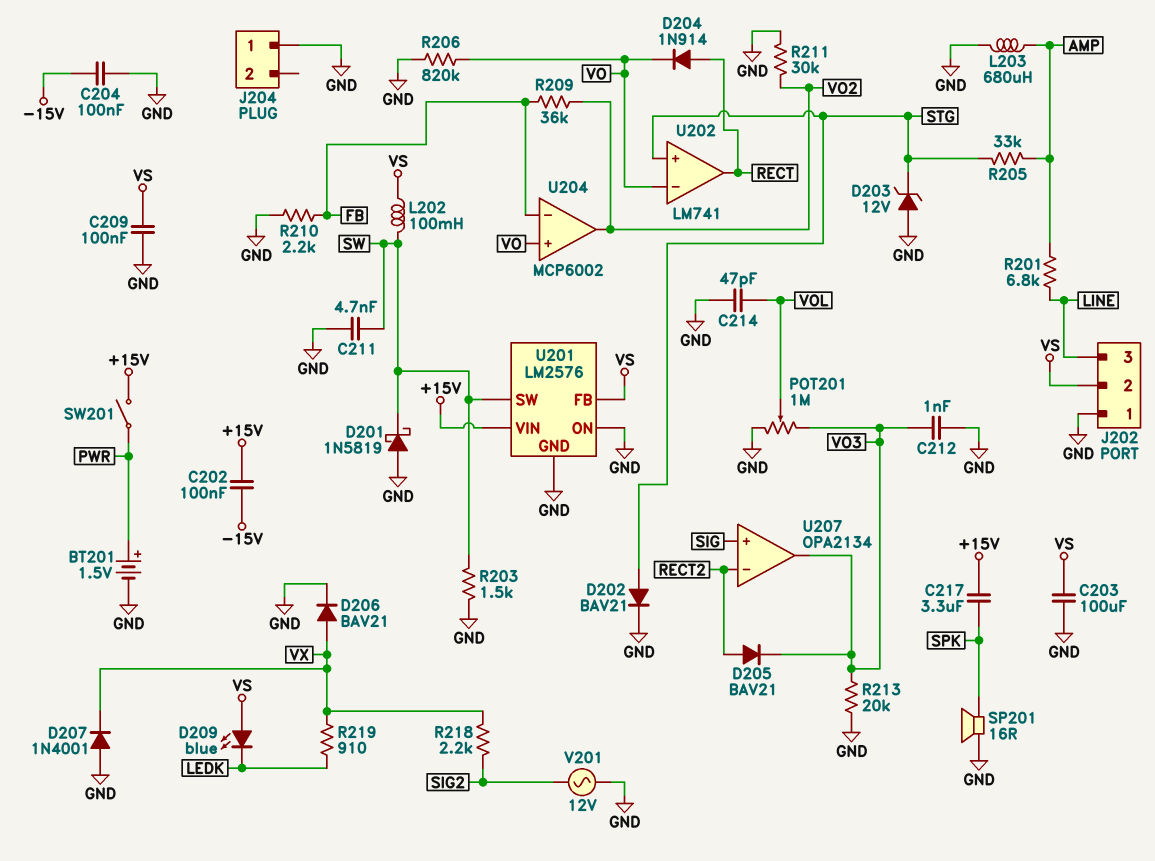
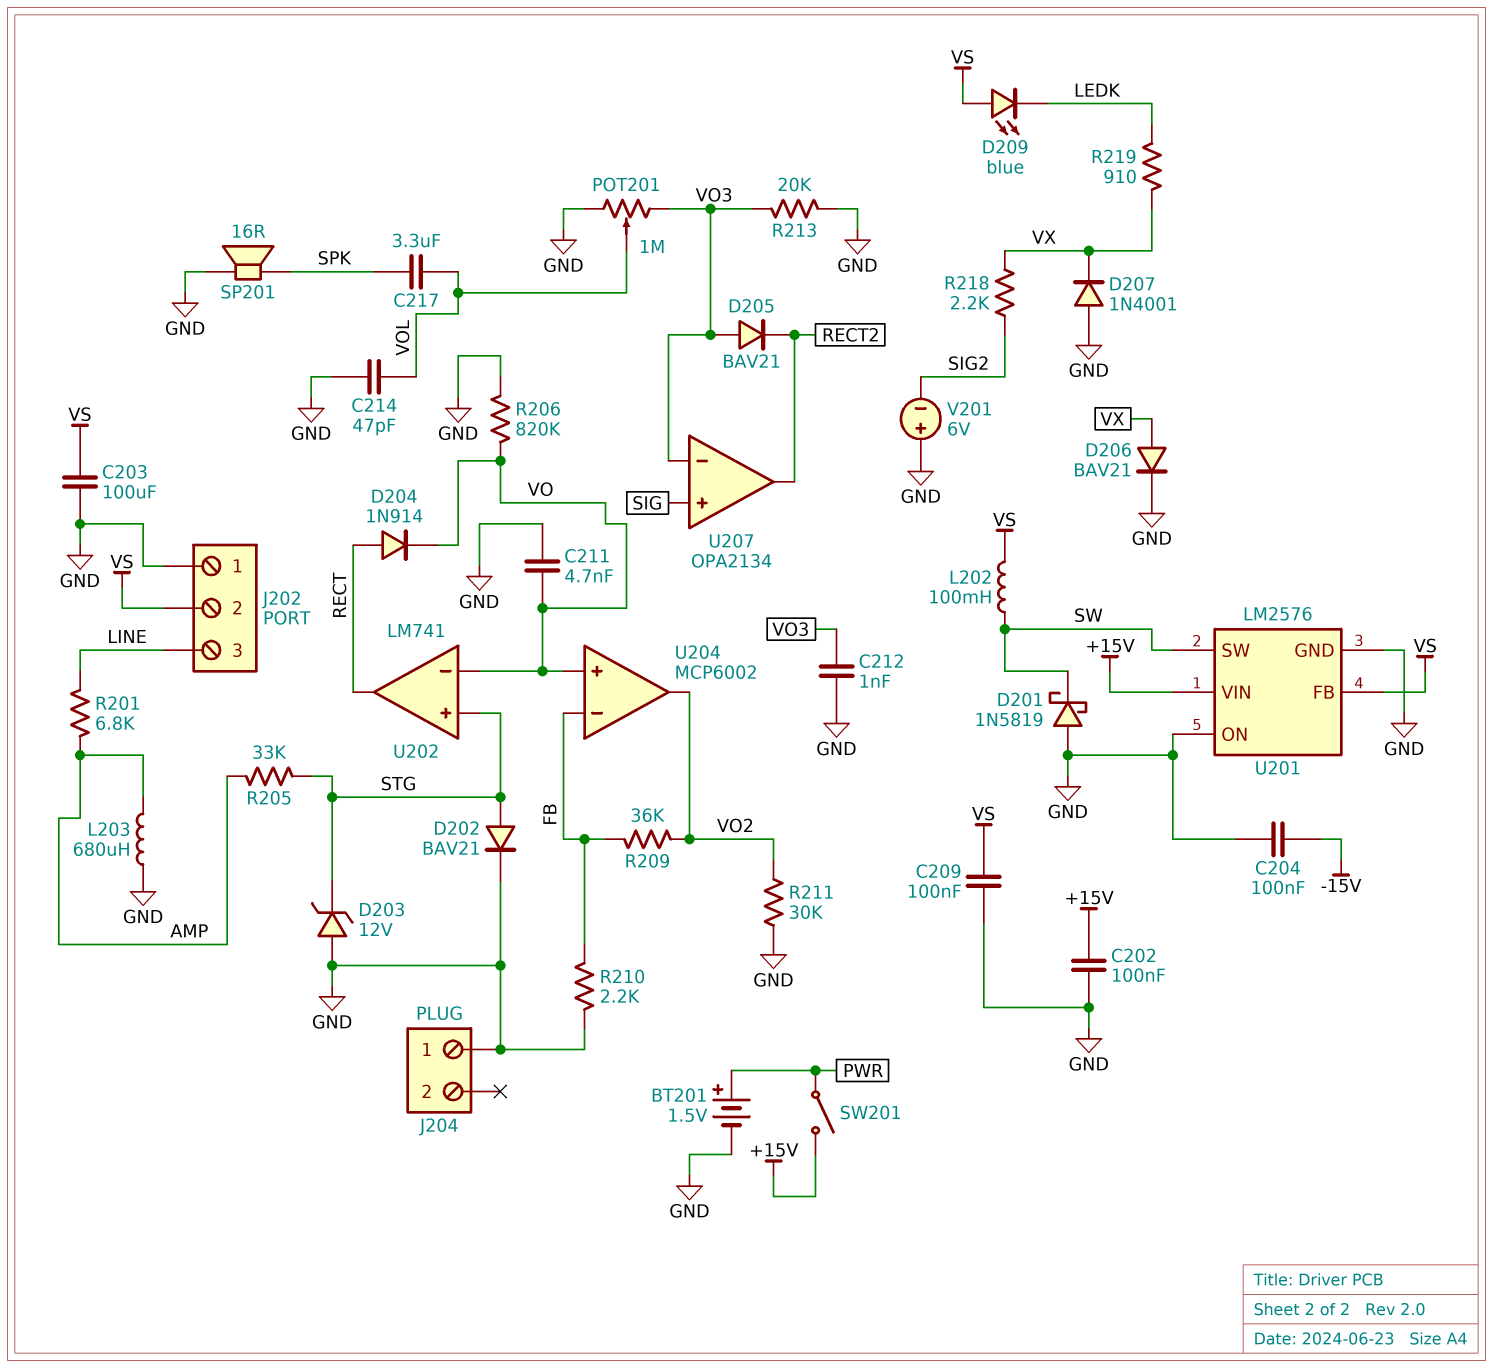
C202: 100nF (+15V, -15V) -> 100nF (+15V, GND)
C211: 4.7nF (GND, SW) -> 4.7nF (GND, VO)
C217: 3.3uF (+15V, SPK) -> 3.3uF (SPK, VOL)
D205: diode BAV21 (A RECT2, K VO3) -> diode BAV21 (A VO3, K RECT2)
R203: 1.5k (GND, SW) -> none
U207 pin in-: RECT2 -> VO3
U207 pin out: VO3 -> RECT2
V201: AC 12V (GND, SIG2) -> 6V (plus GND, minus SIG2)

